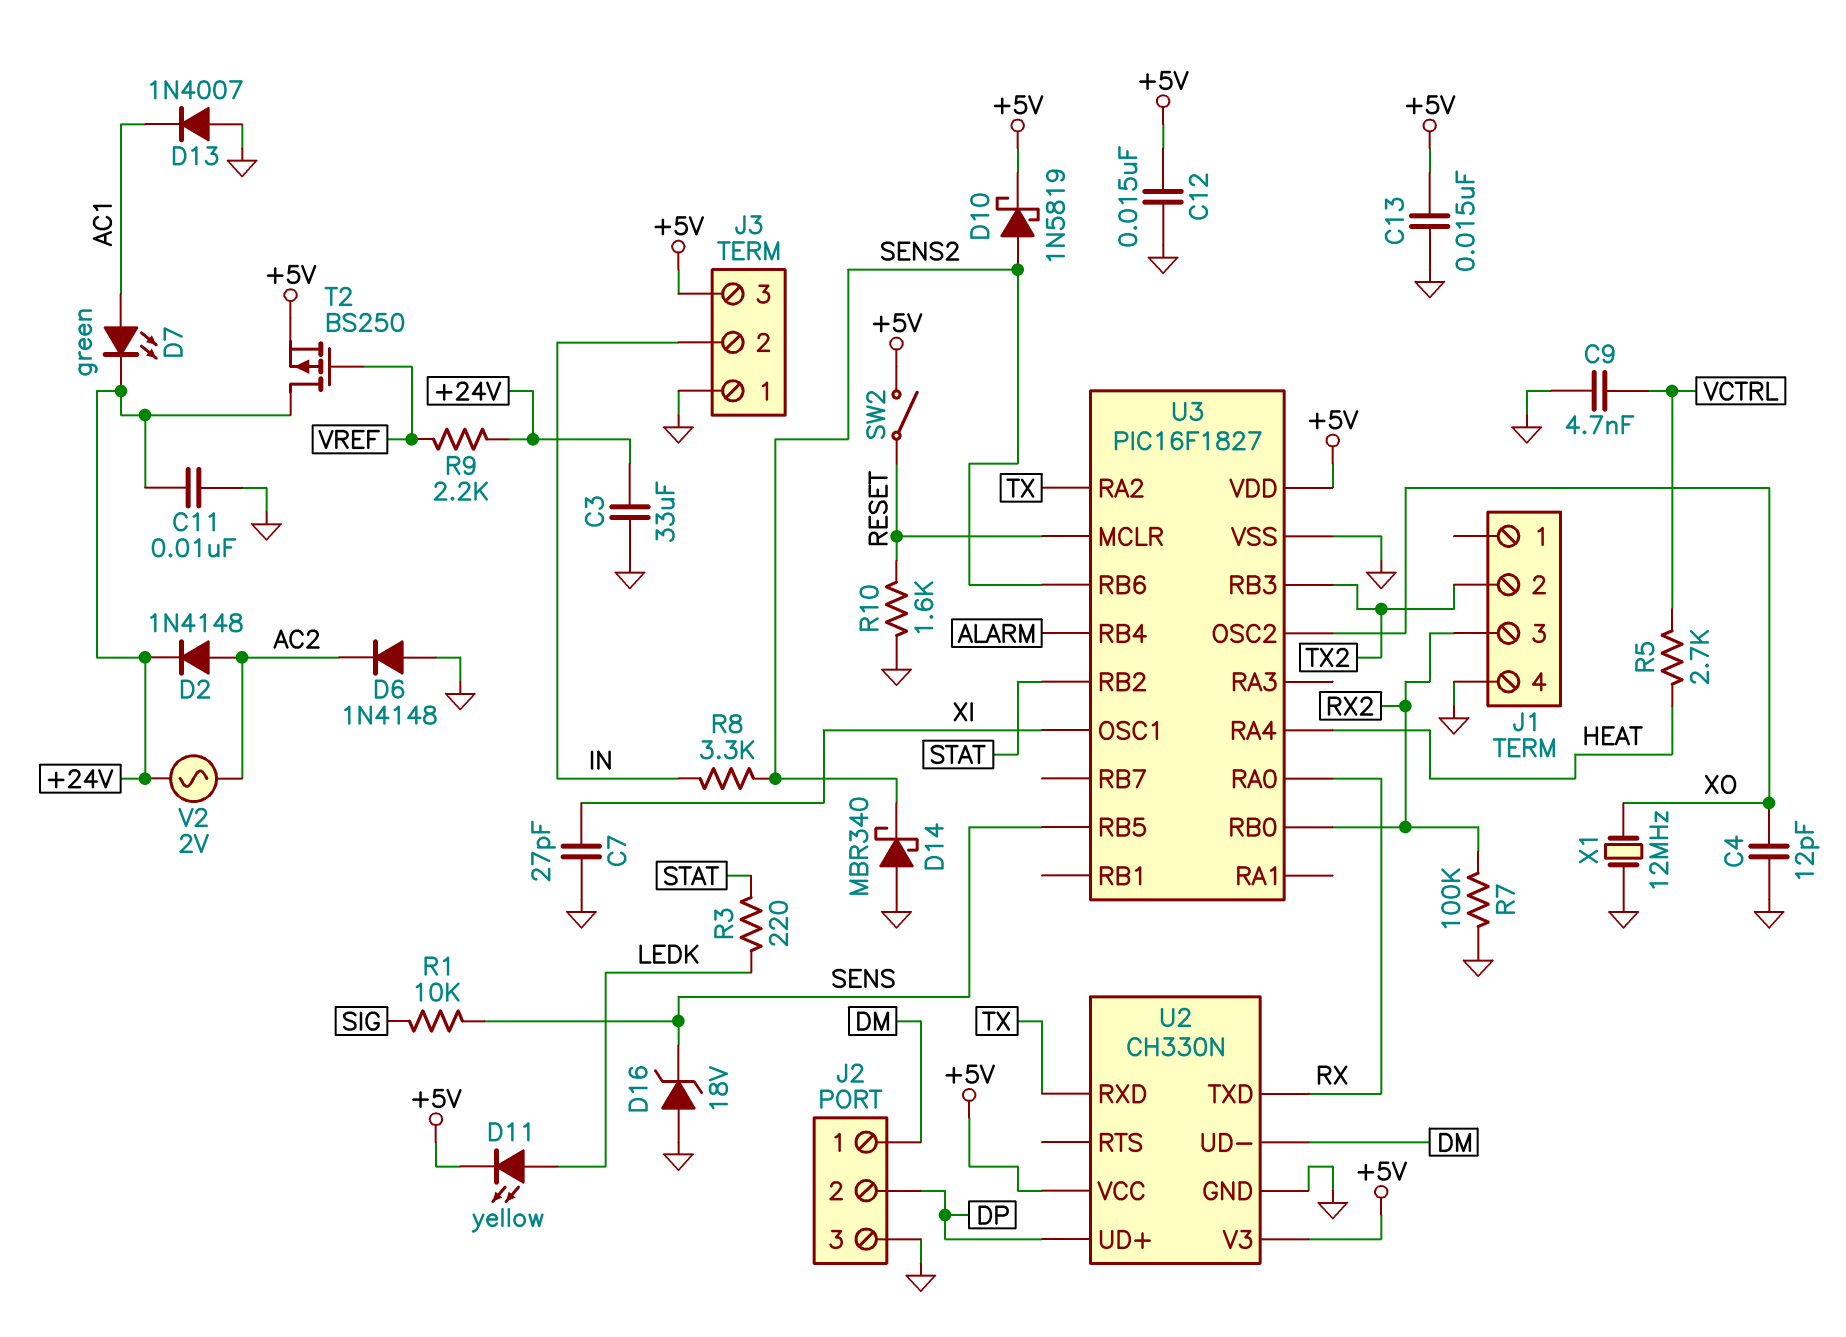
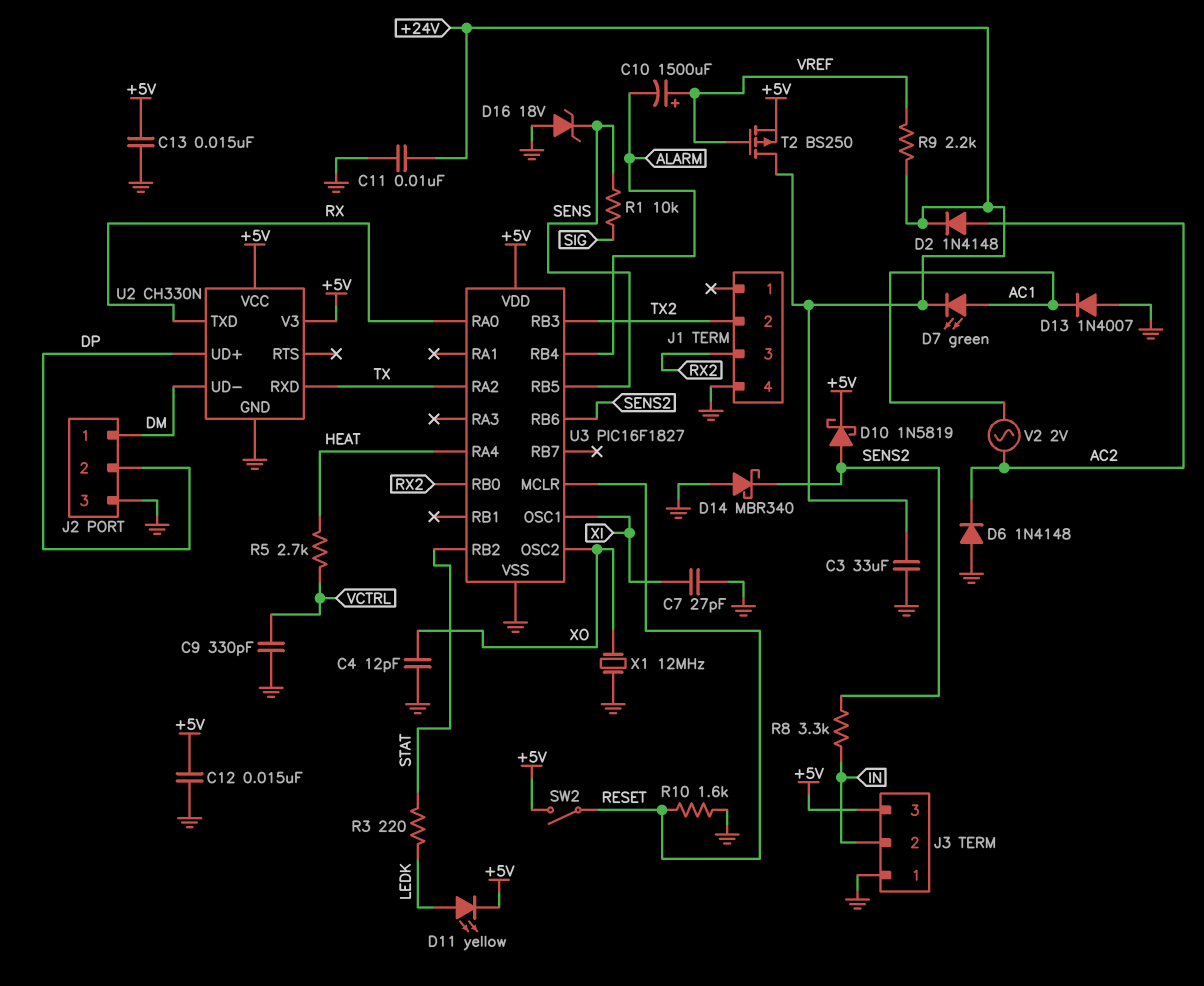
C9: 4.7nF (GND, VCTRL) -> 330pF (GND, VCTRL)
C10: none -> 1500uF (plus VREF, minus ALARM)
R7: 100k (GND, RX2) -> none
V2: AC 2V (+24V, AC2) -> AC 2V (AC1, AC2)

